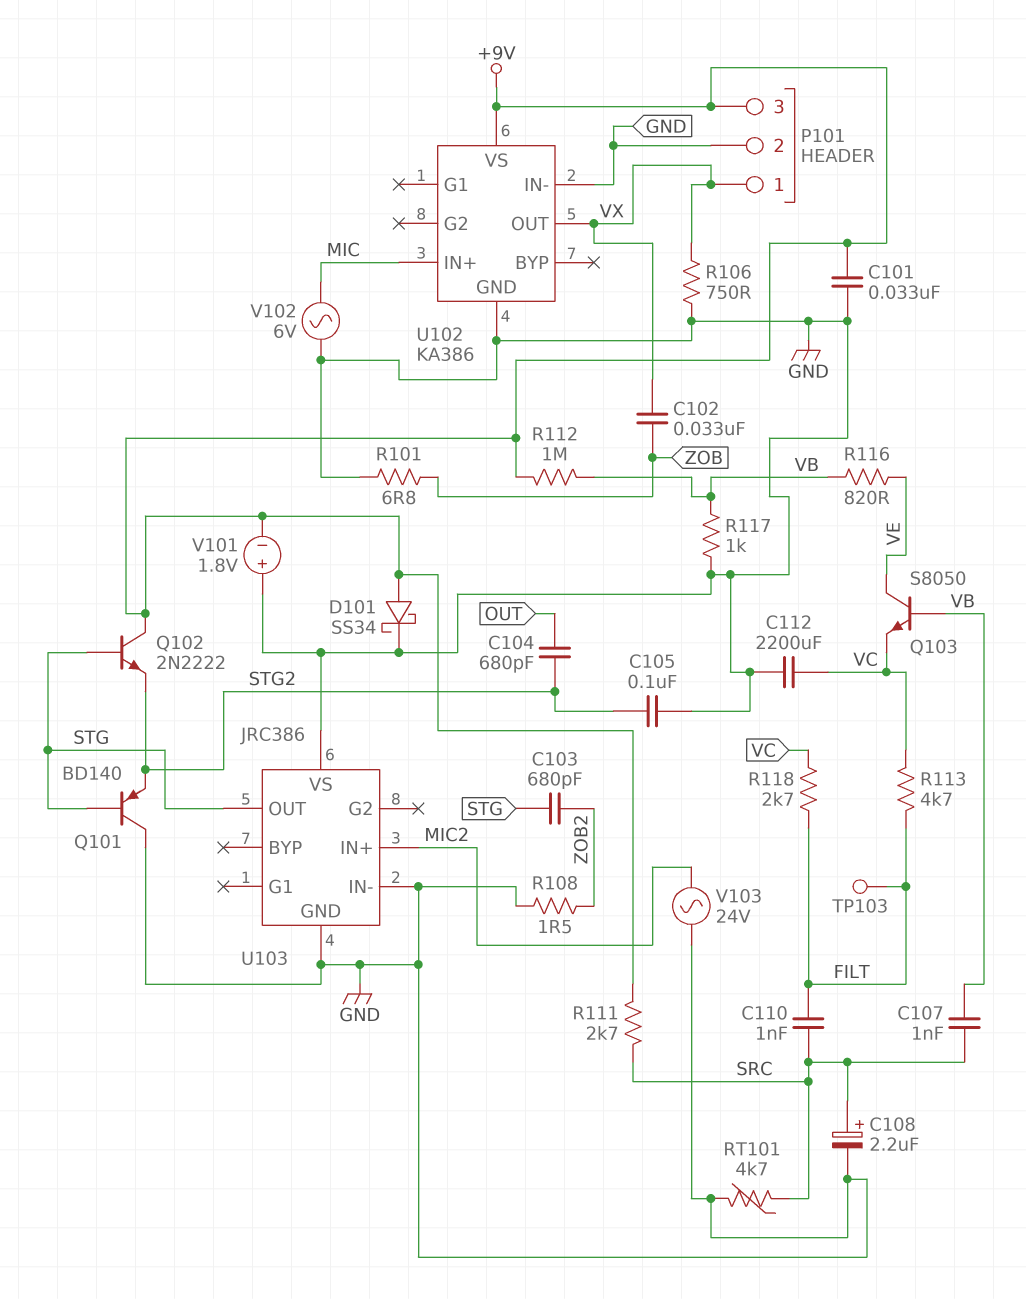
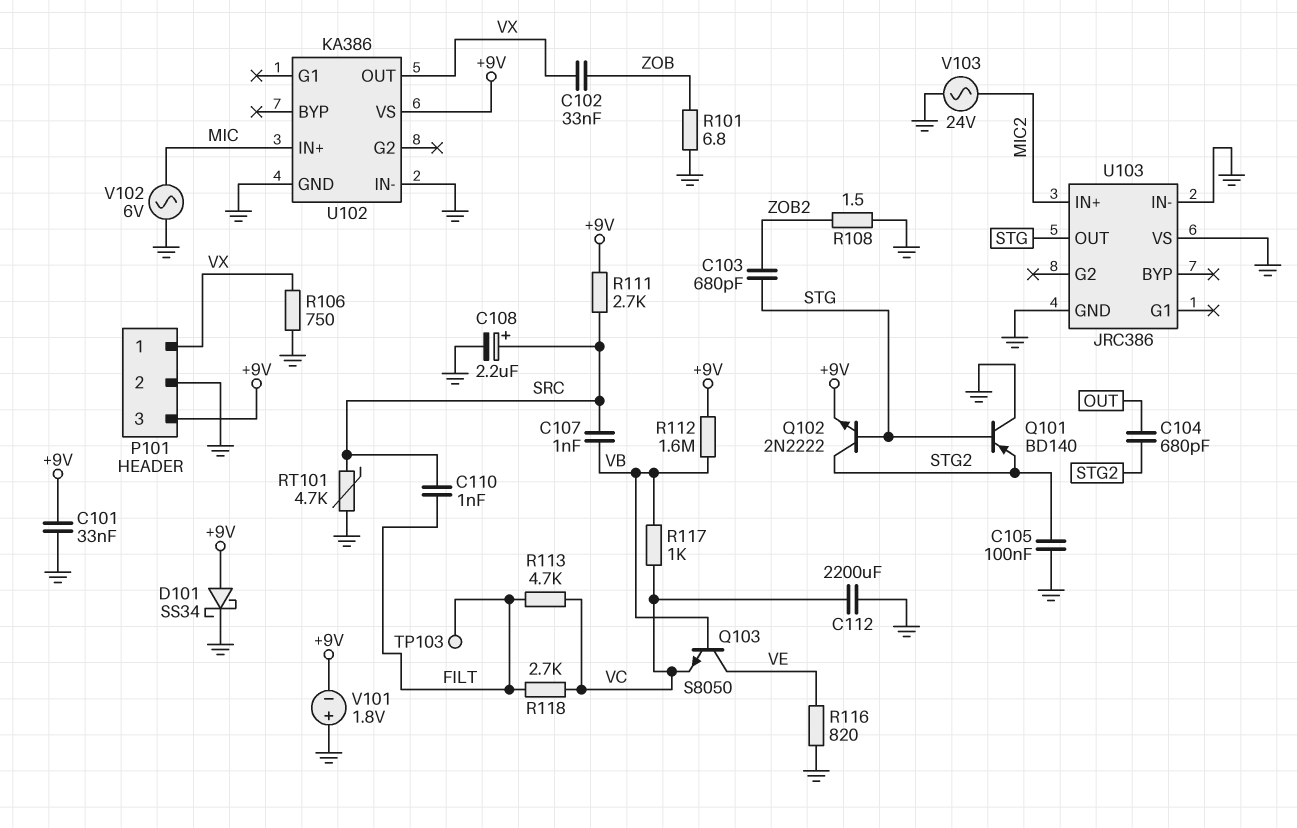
Q102: NPN 2N2222 (B STG, C +9V, E STG2) -> NPN 2N2222 (B STG, C STG2, E +9V)
R112: 1M (+9V, VB) -> 1.6M (+9V, VB)
R116: 820 (VB, VE) -> 820 (GND, VE)
R117: 1k (GND, VB) -> 1k (VB, VC)

